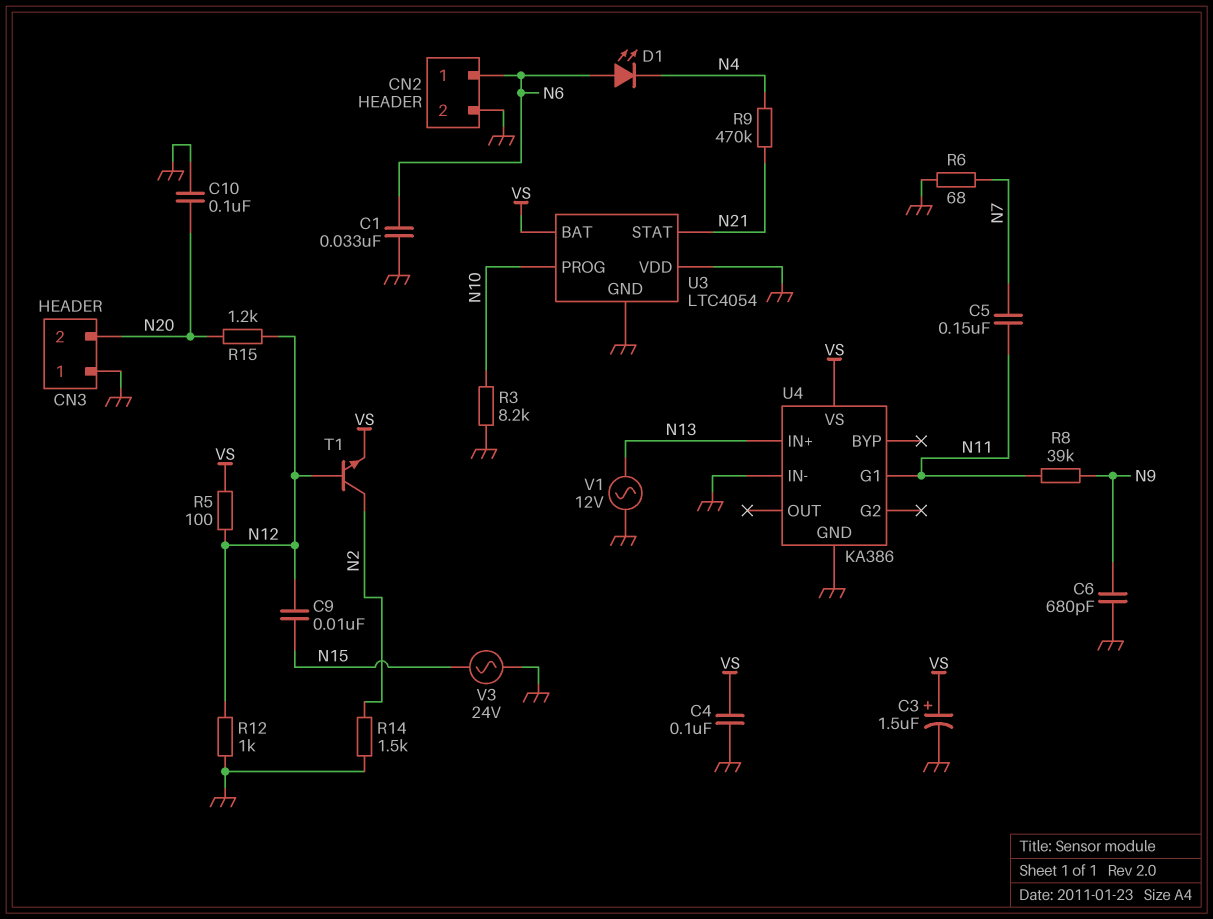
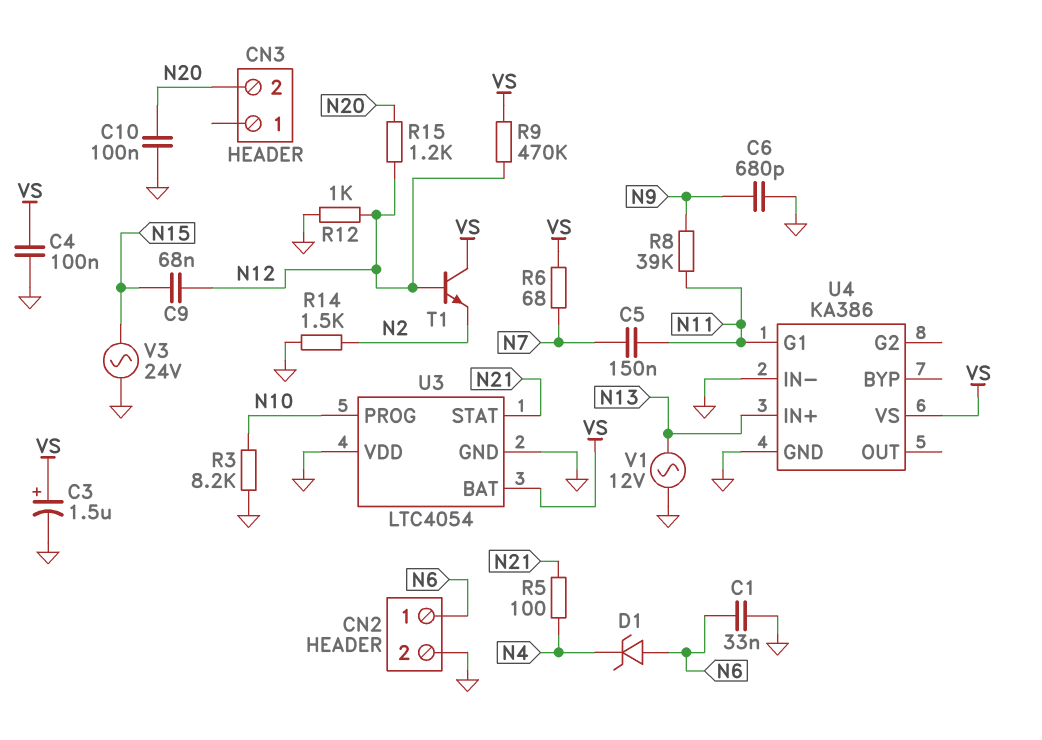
C9: 10nF (N12, N15) -> 68nF (N12, N15)
CN3 pin 1: GND -> none
D1: LED (A N6, K N4) -> zener (A N6, K N4)
R5: 100 (N12, VS) -> 100 (N4, N21)
R6: 68 (GND, N7) -> 68 (N7, VS)
R9: 470k (N4, N21) -> 470k (N12, VS)
T1: NPN (B N12, C N2, E VS) -> NPN (B N12, C VS, E N2)

